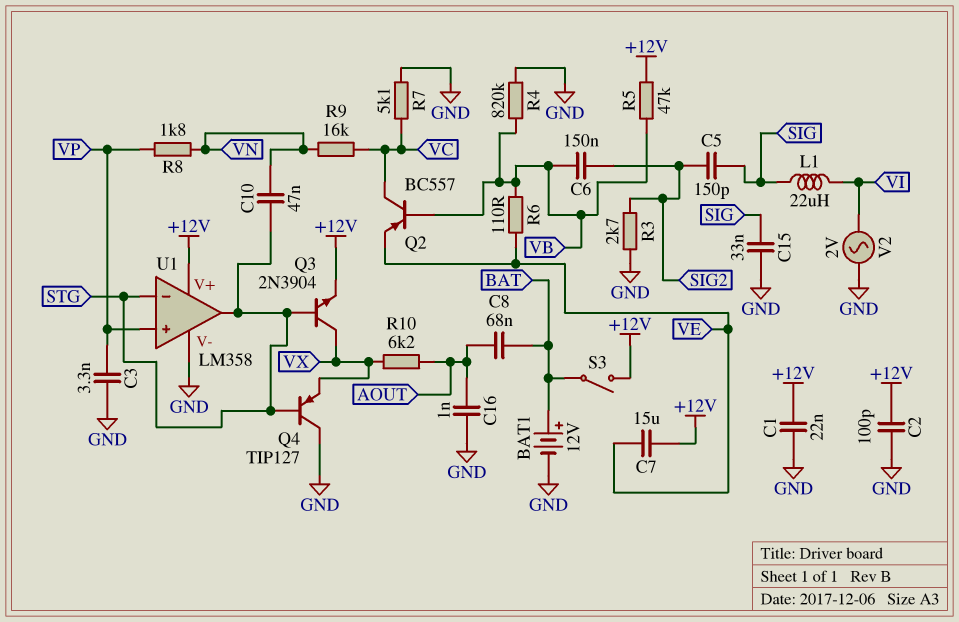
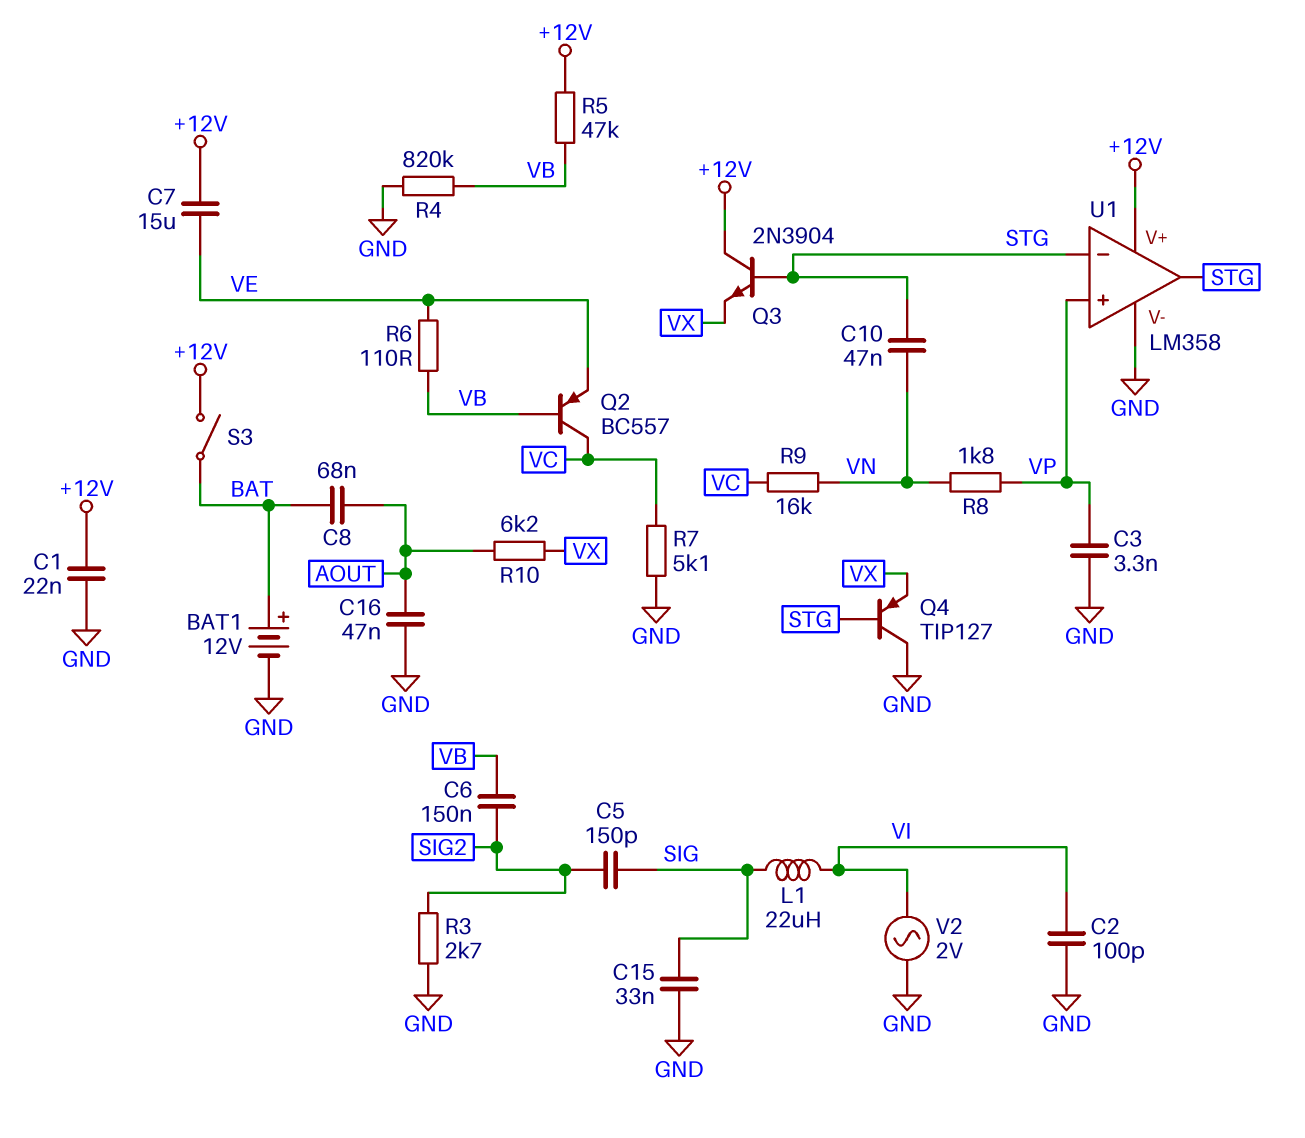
C2: 100pF (+12V, GND) -> 100pF (GND, VI)
C16: 1nF (AOUT, GND) -> 47nF (AOUT, GND)
Q3: NPN 2N3904 (B STG, C VX, E +12V) -> NPN 2N3904 (B STG, C +12V, E VX)

